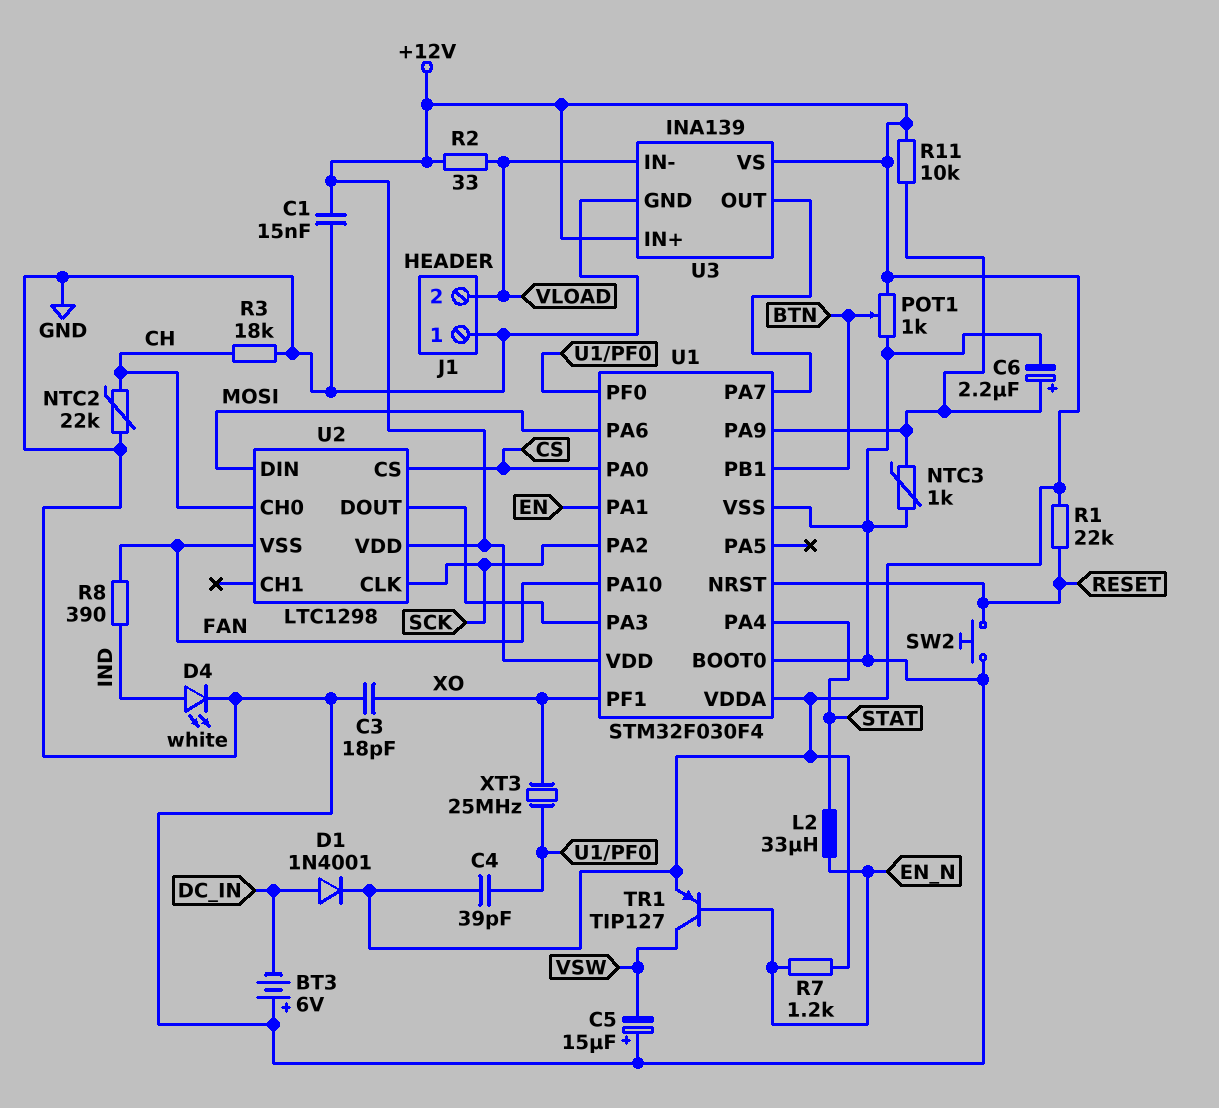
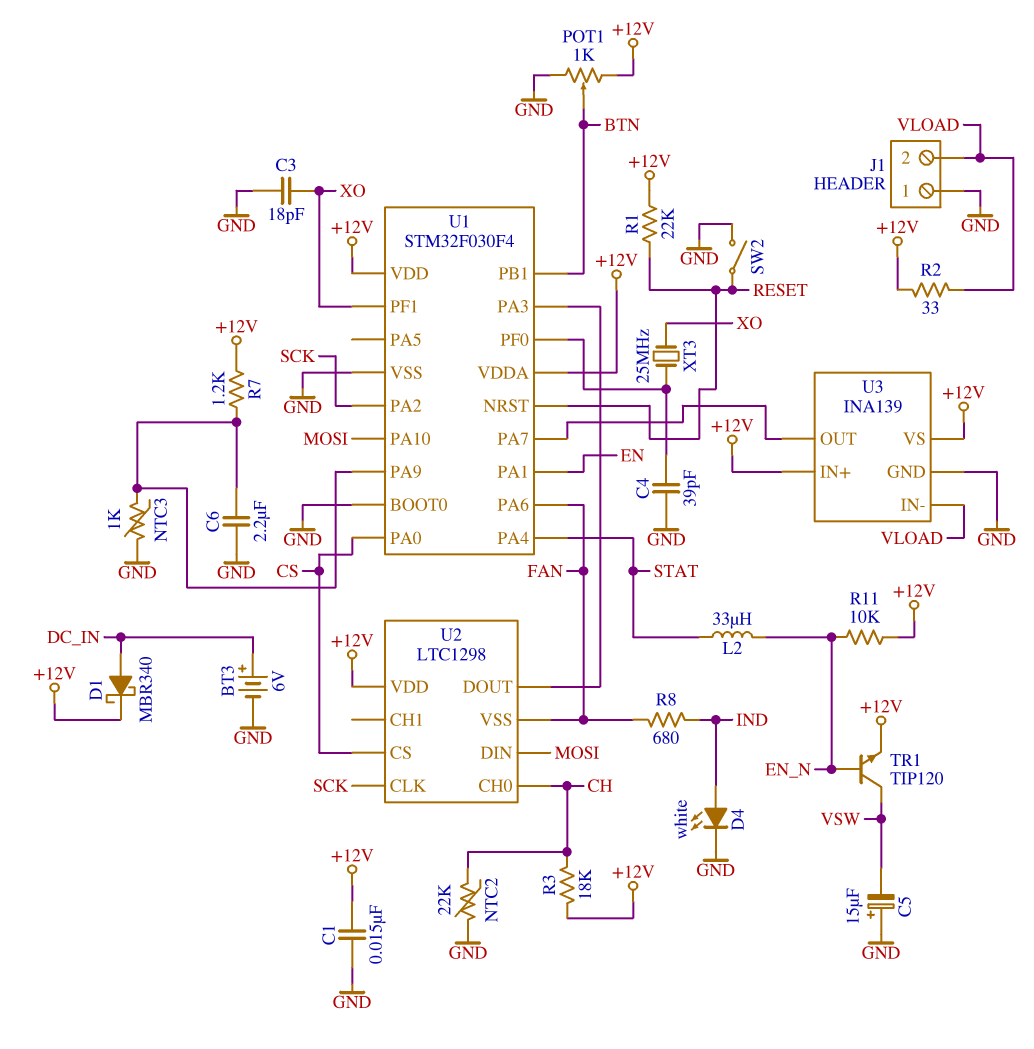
BT3: 6V (plus GND, minus DC_IN) -> 6V (plus DC_IN, minus GND)
C4: 39pF (+12V, U1/PF0) -> 39pF (GND, U1/PF0)
C6: 2.2uF (plus U1/PA9, minus GND) -> 2.2uF (GND, U1/PA9)
D1: diode 1N4001 (A DC_IN, K +12V) -> schottky MBR340 (A DC_IN, K +12V)
R3: 18k (CH, GND) -> 18k (+12V, CH)
R7: 1.2k (+12V, EN_N) -> 1.2k (+12V, U1/PA9)
R8: 390 (FAN, IND) -> 680 (FAN, IND)
R11: 10k (+12V, U1/PA9) -> 10k (+12V, EN_N)
SW2: button (GND, RESET) -> switch (GND, RESET)
TR1: PNP TIP127 (B EN_N, C VSW, E +12V) -> NPN TIP120 (B EN_N, C VSW, E +12V)
U1 pin PA6: MOSI -> FAN
U1 pin PA10: FAN -> MOSI

